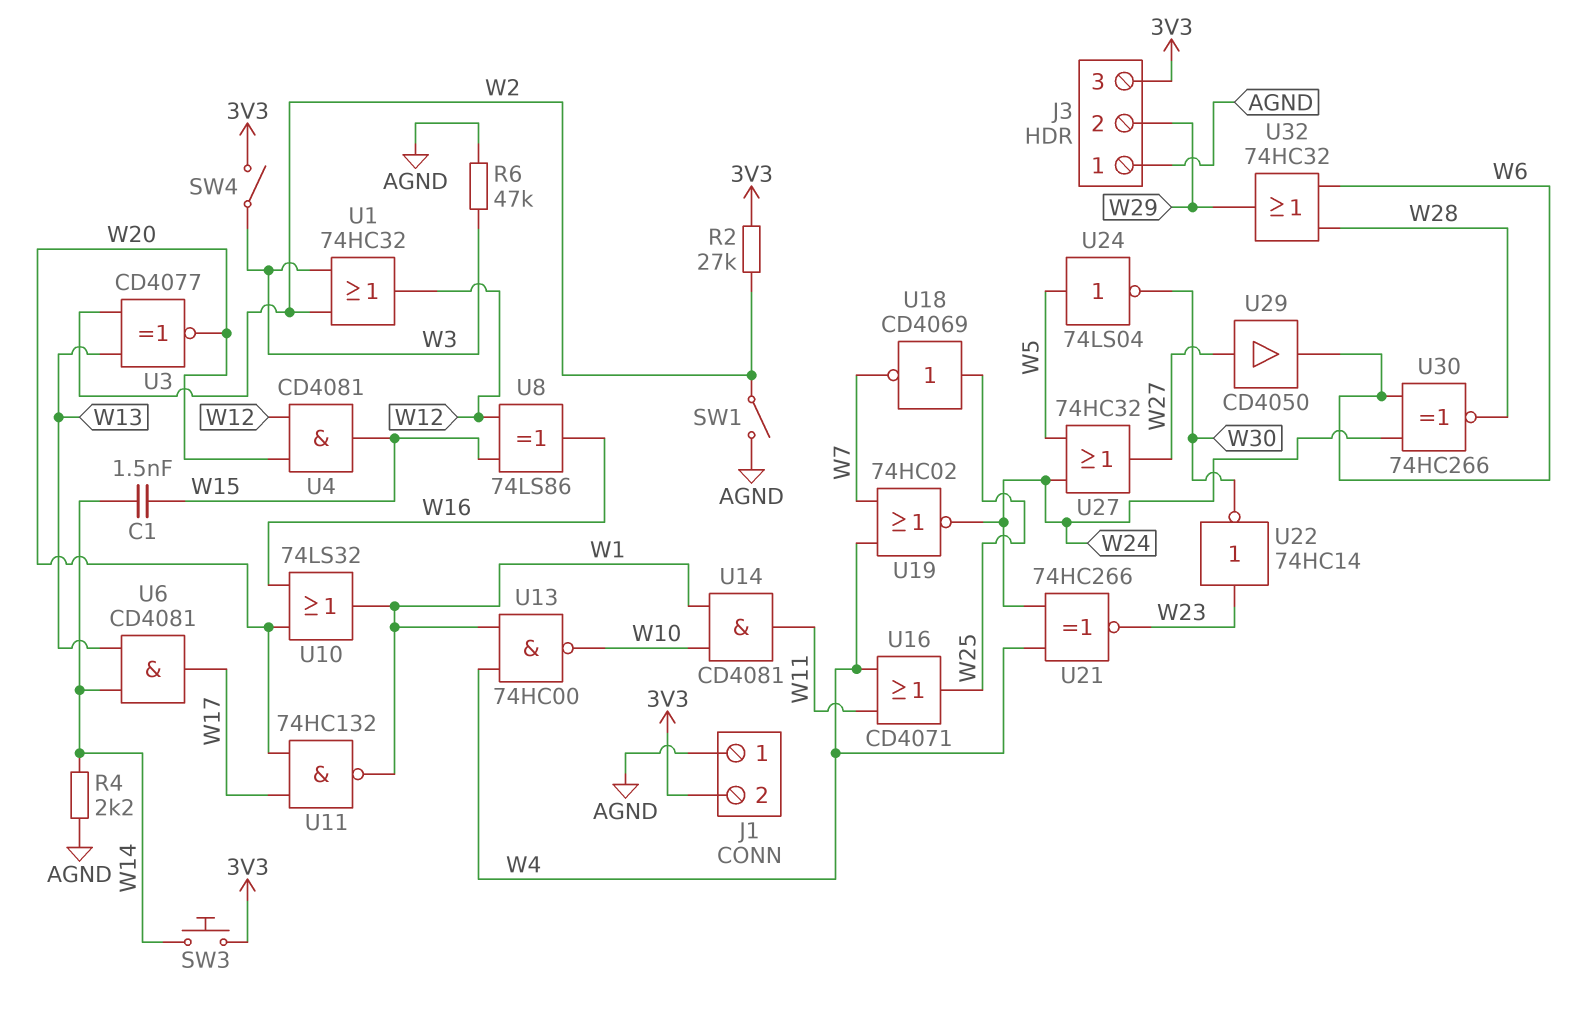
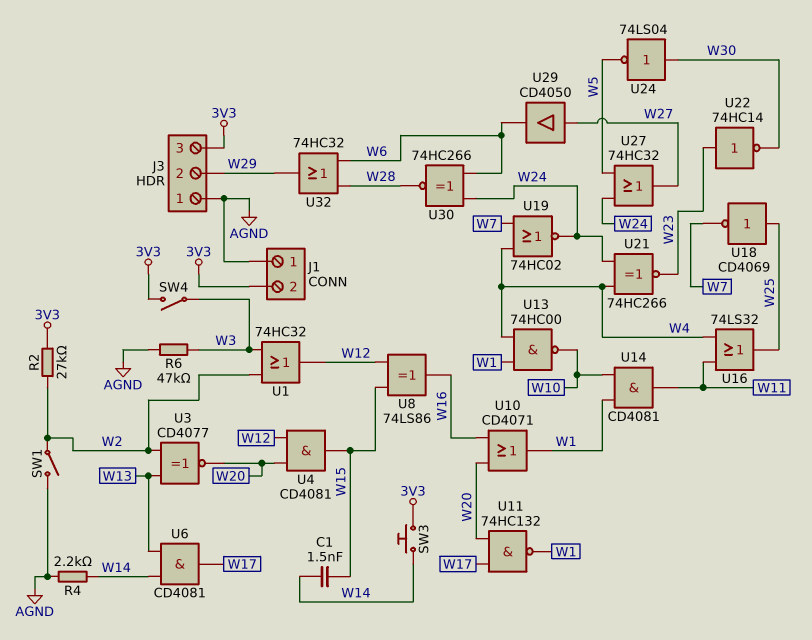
U10: OR 74LS32 (in W16, in W20, out W1) -> OR CD4071 (in W16, in W20, out W1)
U16: OR CD4071 (in W4, in W11, out W25) -> OR 74LS32 (in W4, in W11, out W25)
U24: NOT 74LS04 (in W5, out W30) -> NOT 74LS04 (in W30, out W5)

